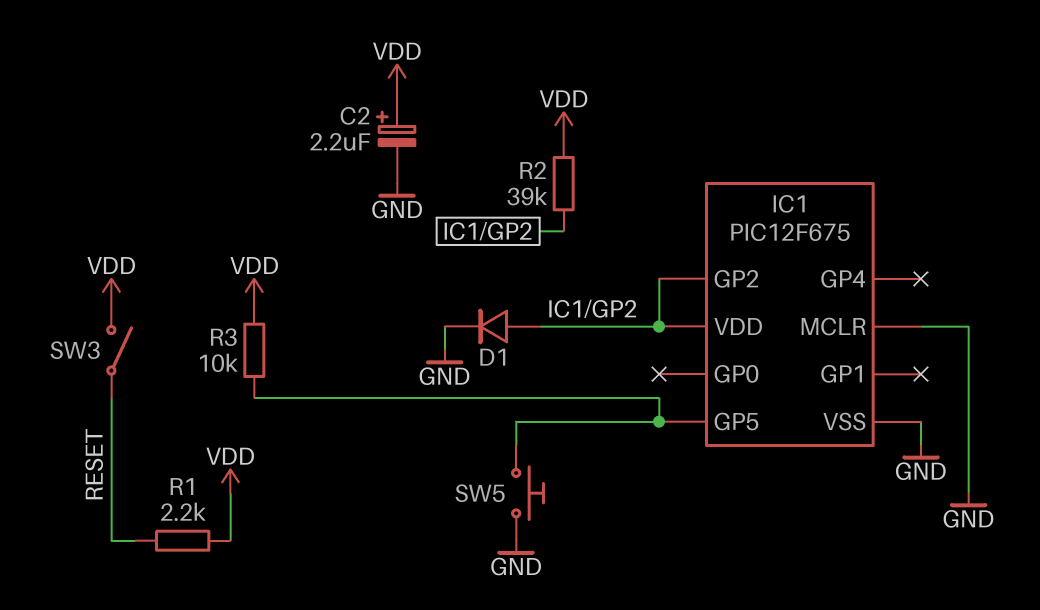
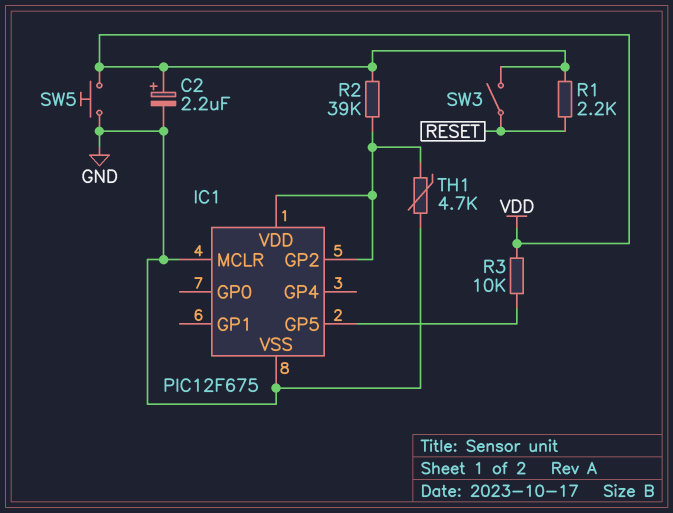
D1: diode (A IC1/GP2, K GND) -> none
SW5: button (GND, IC1/GP5) -> button (GND, VDD)
TH1: none -> 4.7k (GND, IC1/GP2)

